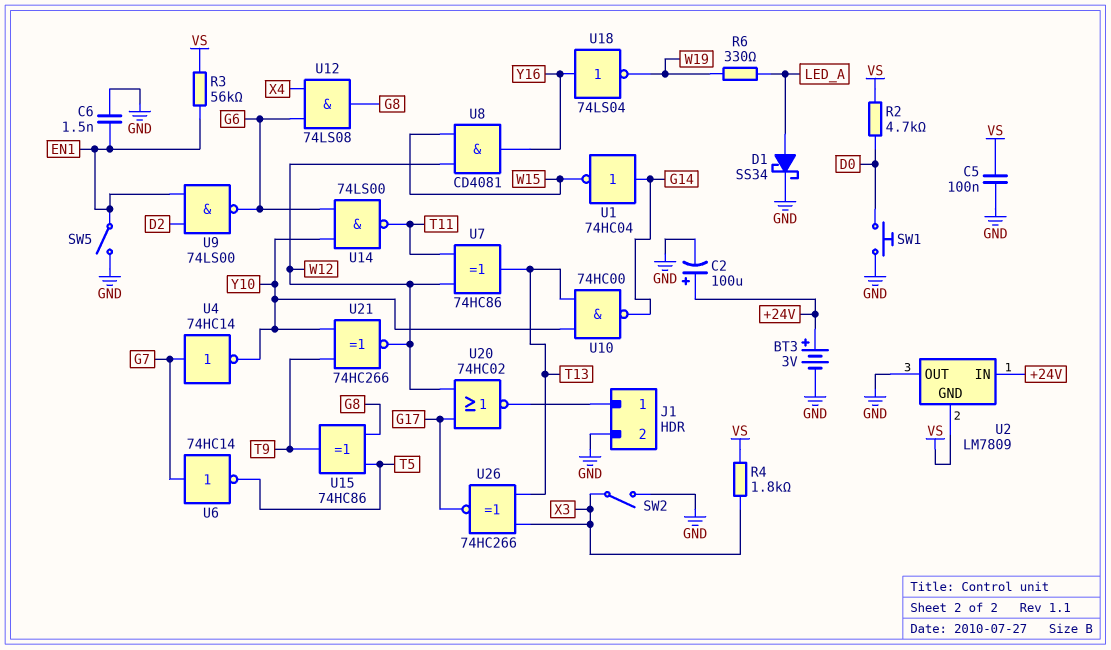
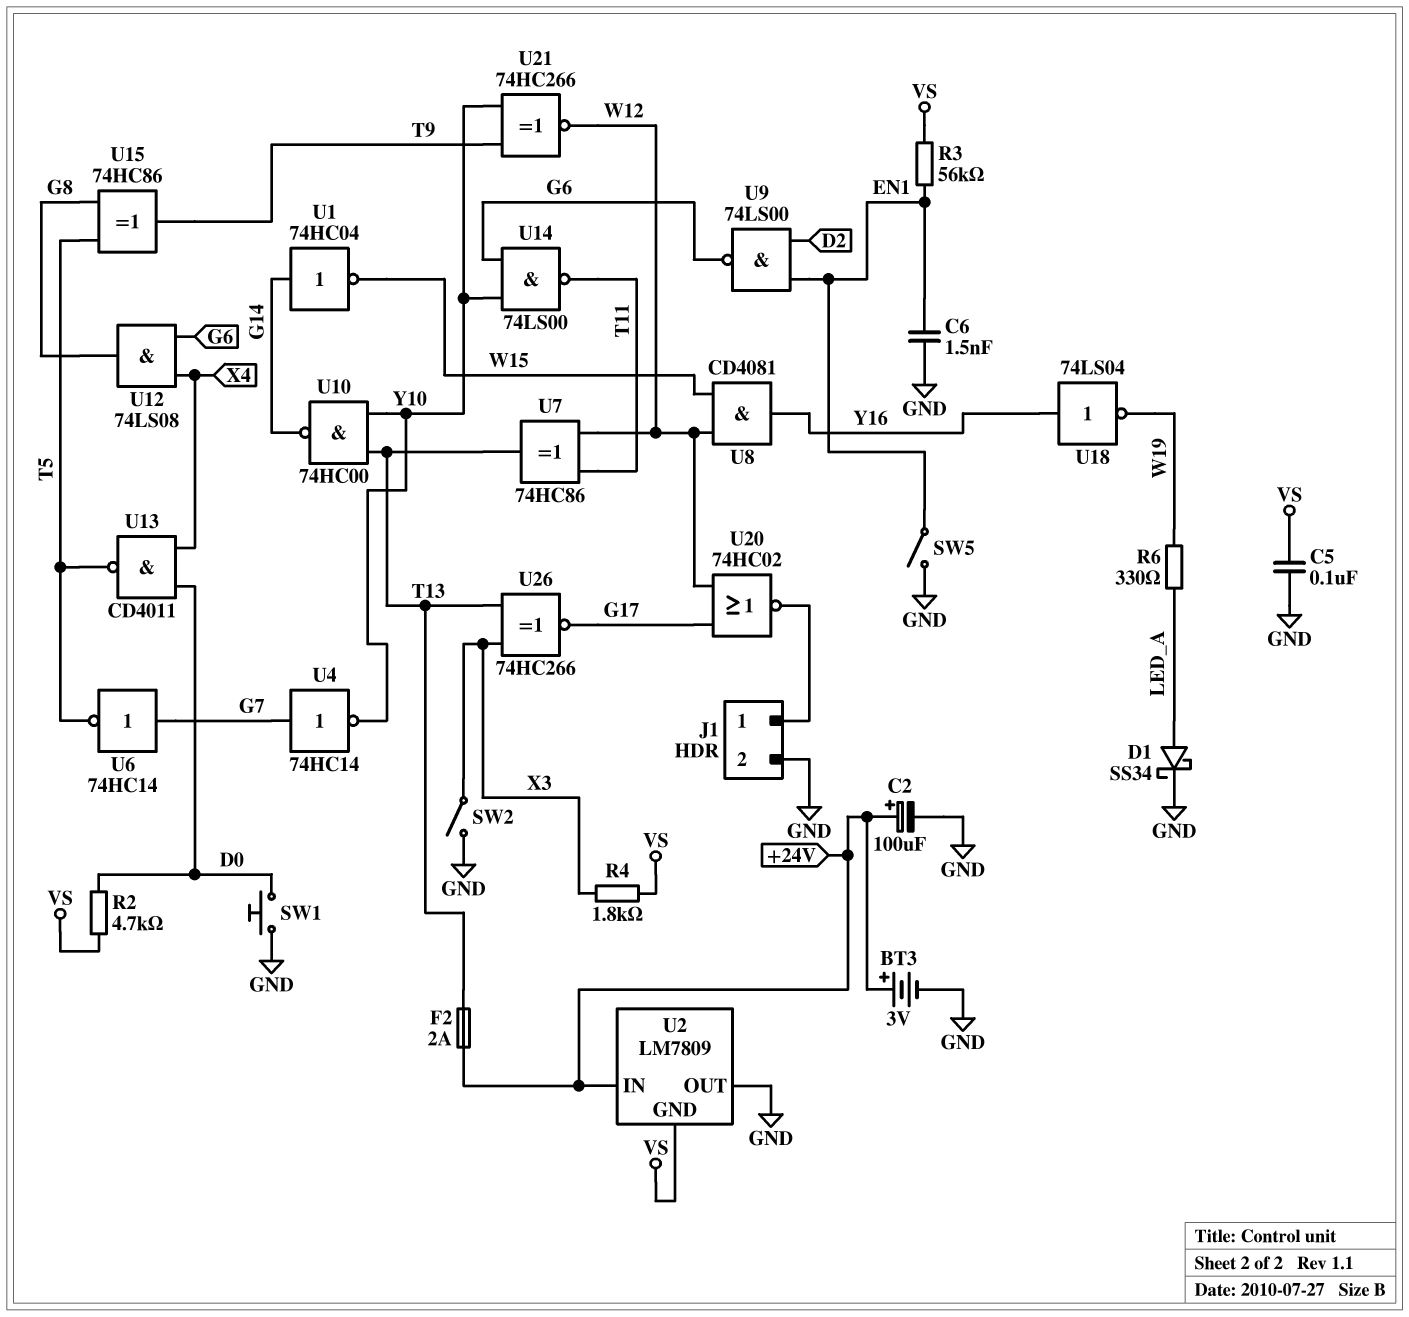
F2: none -> 2A (+24V, T13)
U13: none -> NAND CD4011 (in D0, in X4, out T5)

